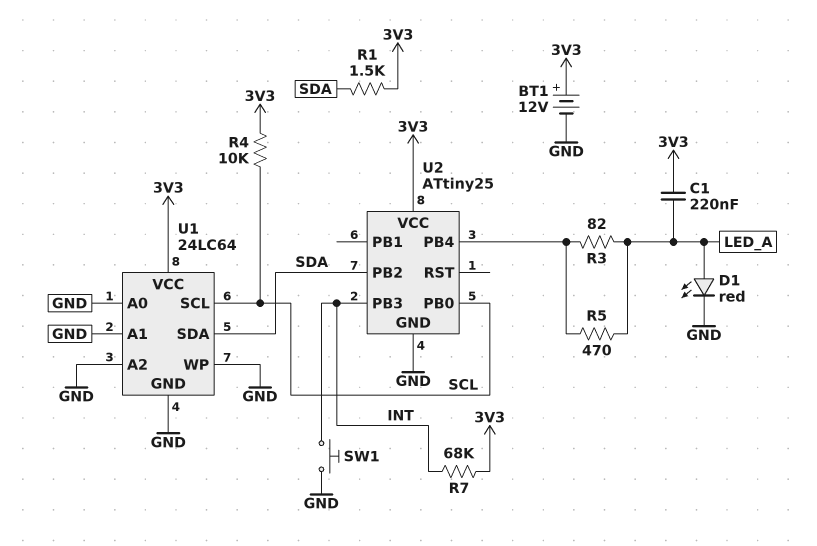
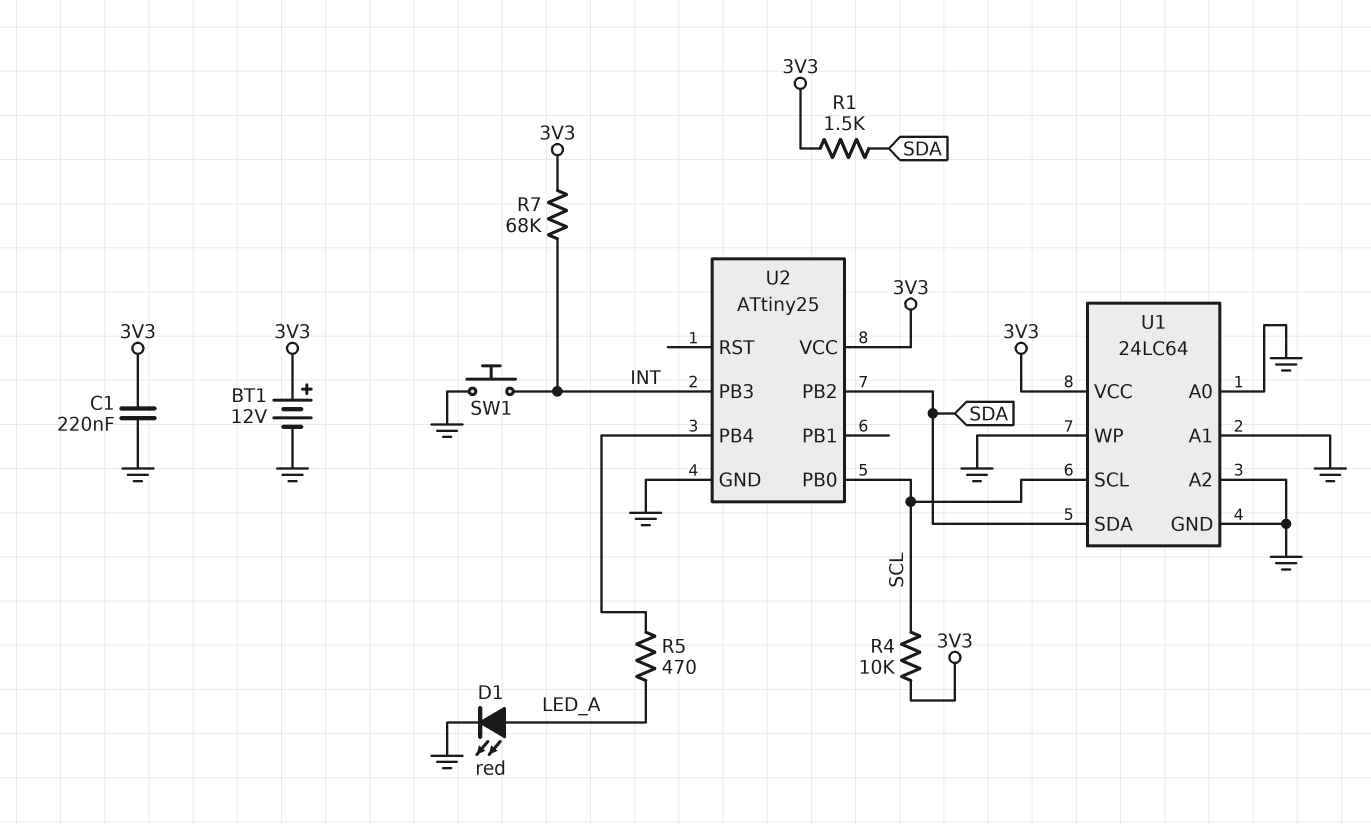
C1: 220nF (3V3, LED_A) -> 220nF (3V3, GND)
R3: 82 (LED_A, U2/PB4) -> none

